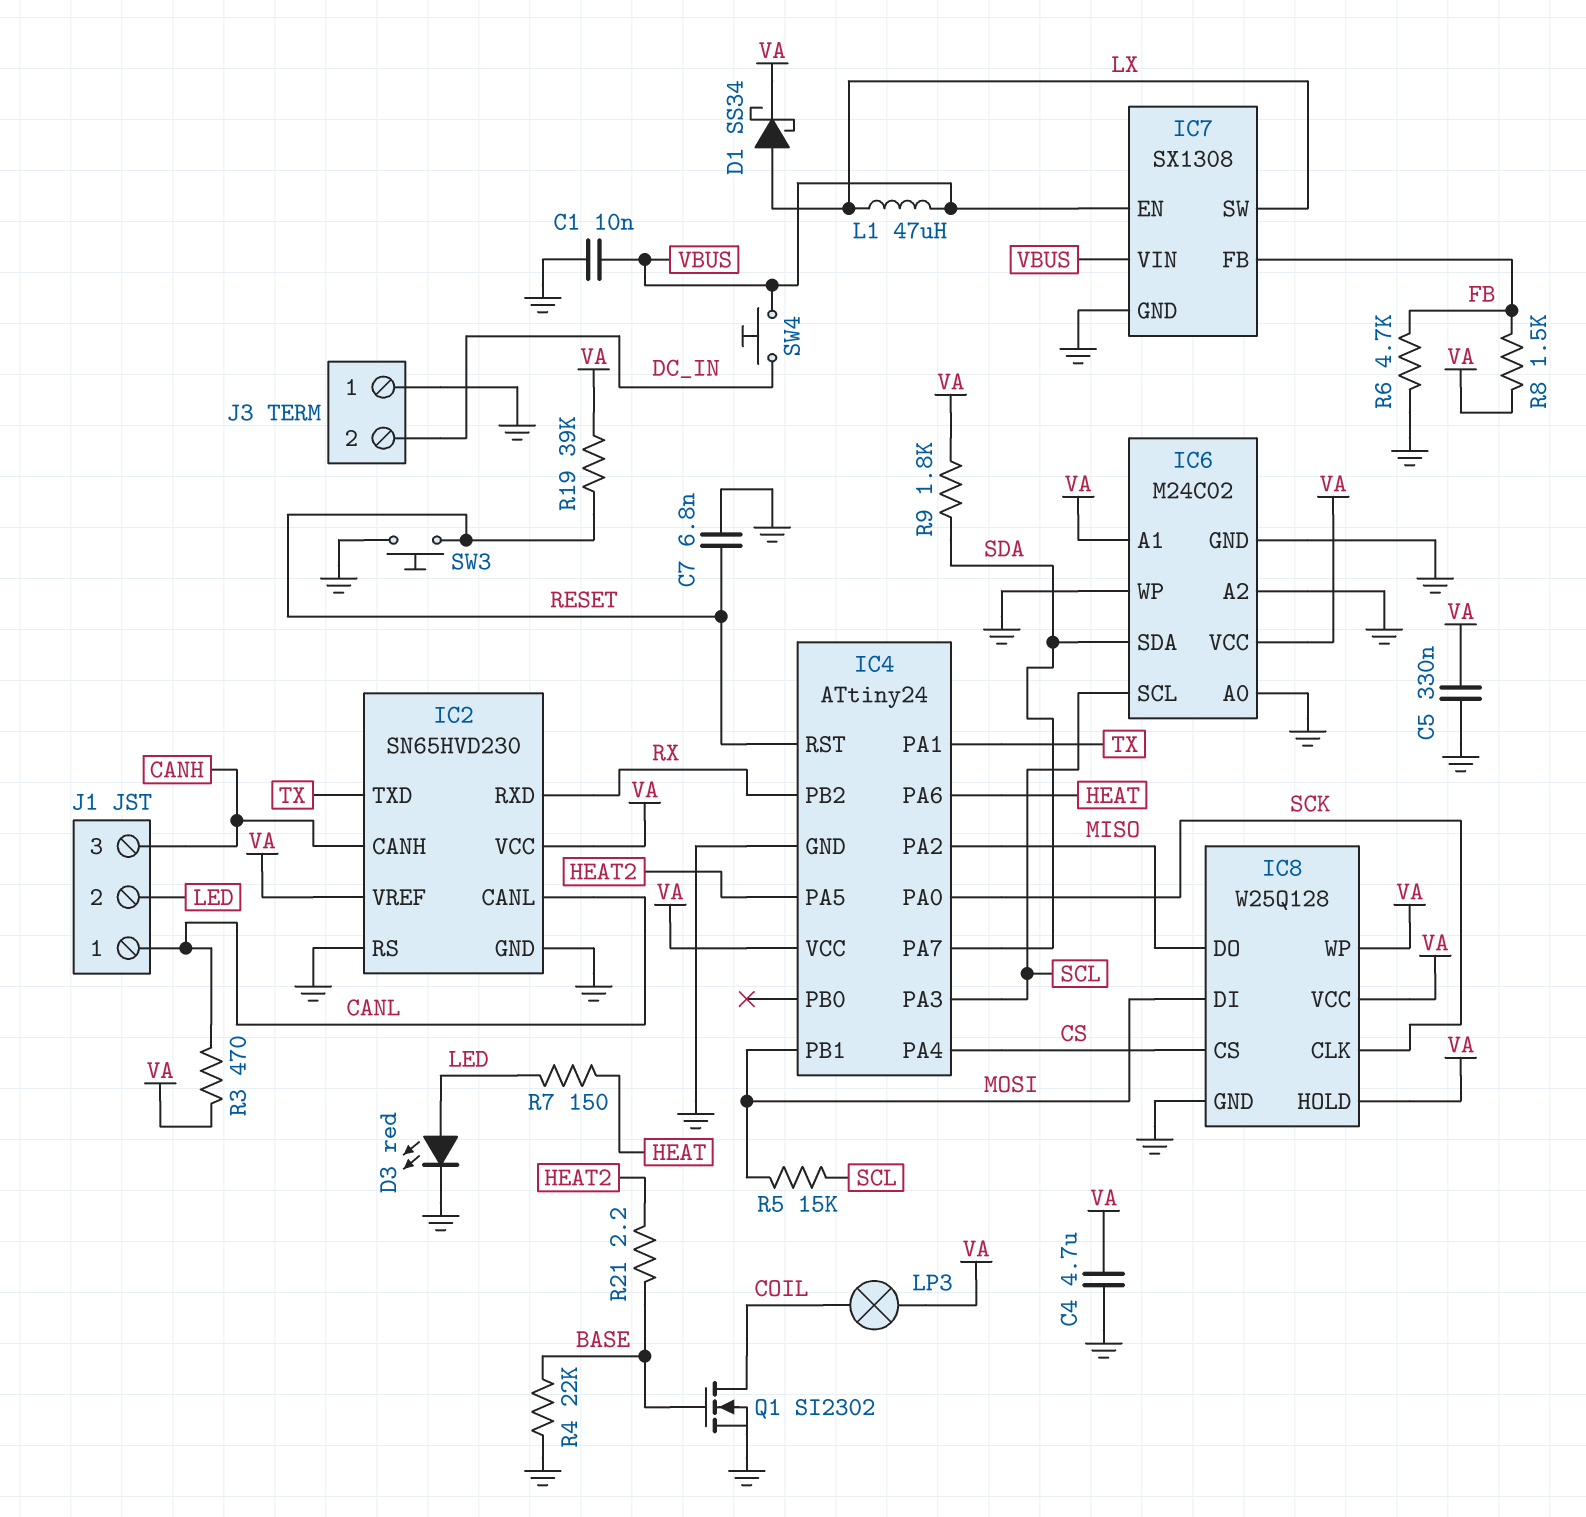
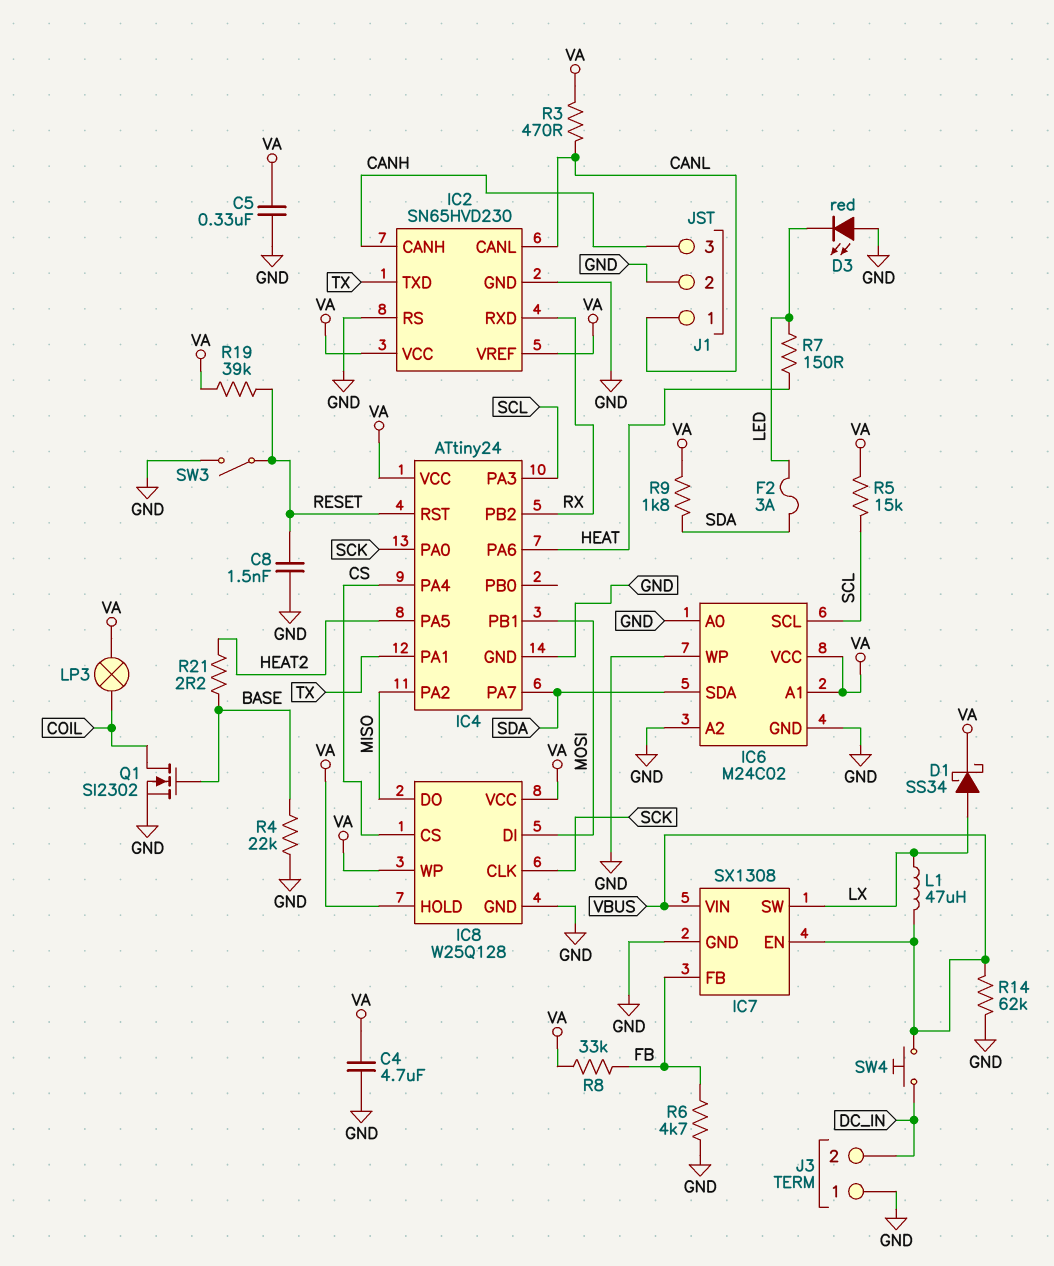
C1: 10nF (GND, VBUS) -> none
C7: 6.8nF (GND, RESET) -> none
C8: none -> 1.5nF (GND, RESET)
D3: LED red (A LED, K GND) -> LED red (A GND, K LED)
F2: none -> 3A (LED, SDA)
J1 pin 2: LED -> GND
R5: 15k (MOSI, SCL) -> 15k (SCL, VA)
R8: 1.5k (FB, VA) -> 33k (FB, VA)
R14: none -> 62k (GND, VBUS)
SW3: button (GND, RESET) -> switch (GND, RESET)

